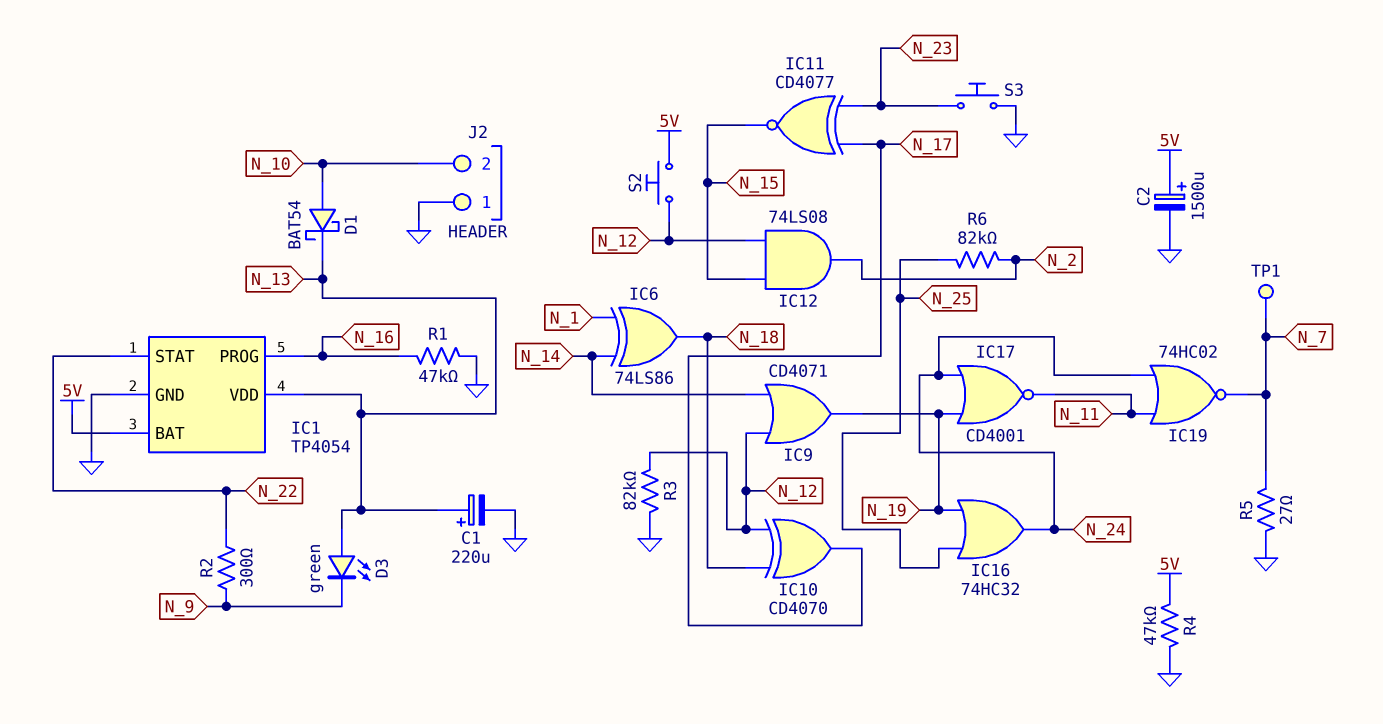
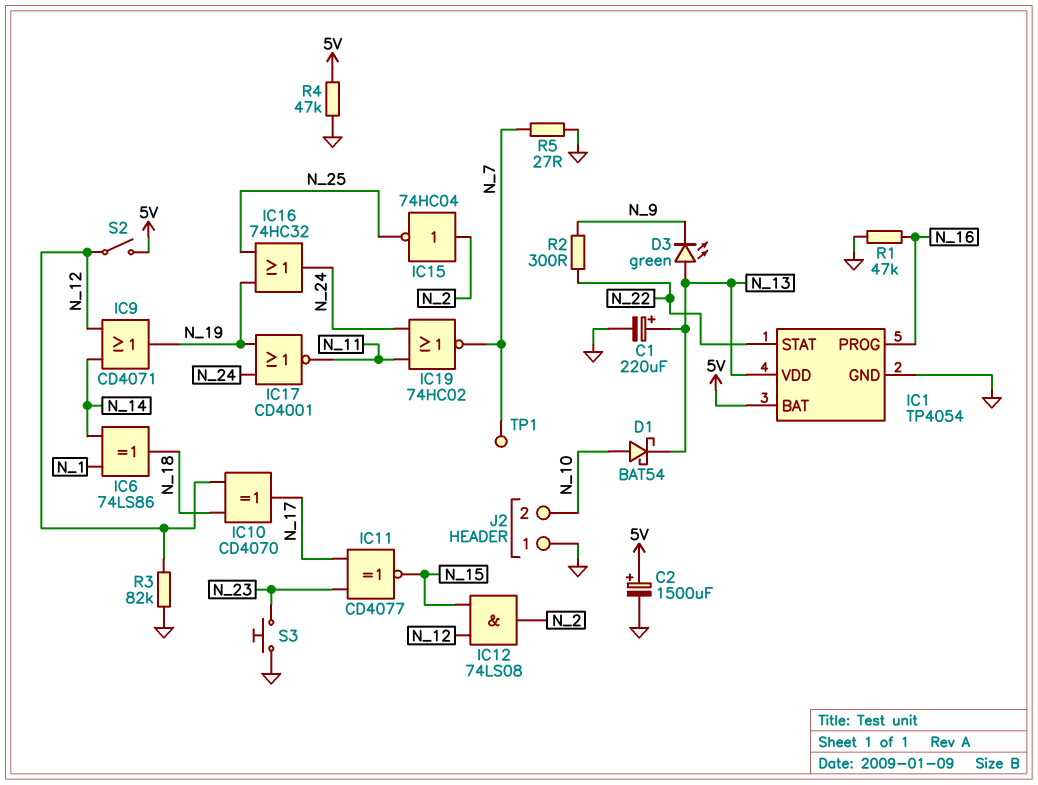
IC15: none -> NOT 74HC04 (in N_2, out N_25)
R6: 82k (N_2, N_25) -> none
S2: button (5V, N_12) -> switch (5V, N_12)

